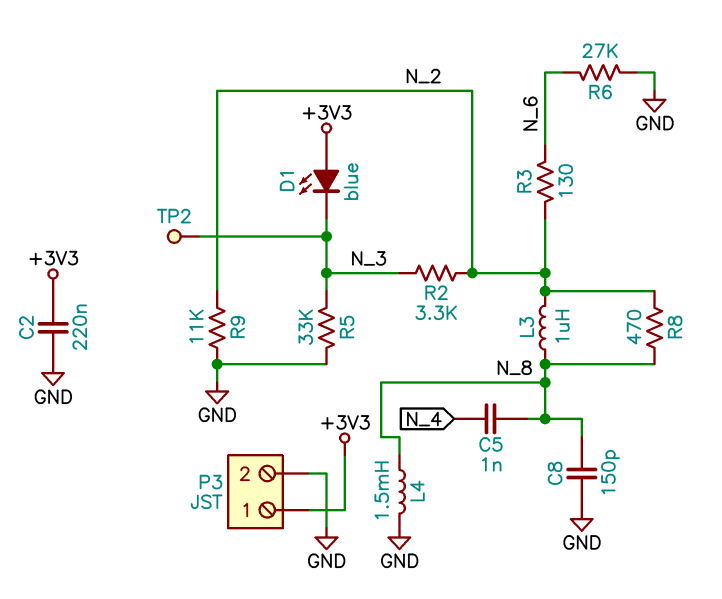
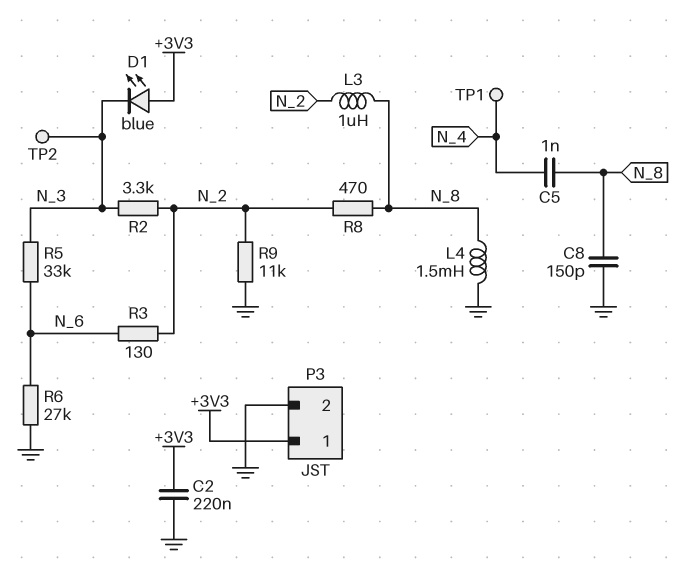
R5: 33k (GND, N_3) -> 33k (N_3, N_6)
TP1: none -> test point (N_4)

